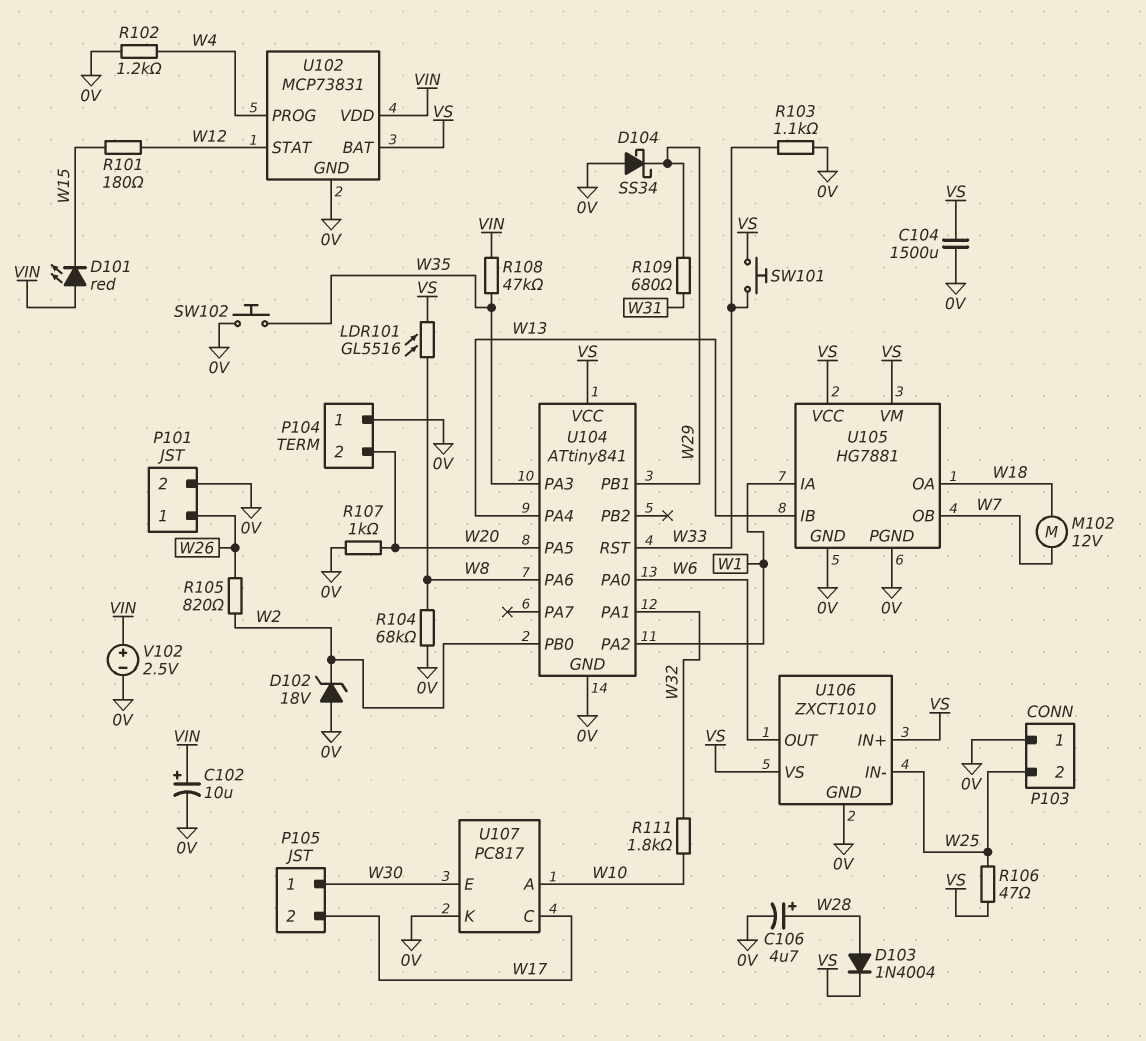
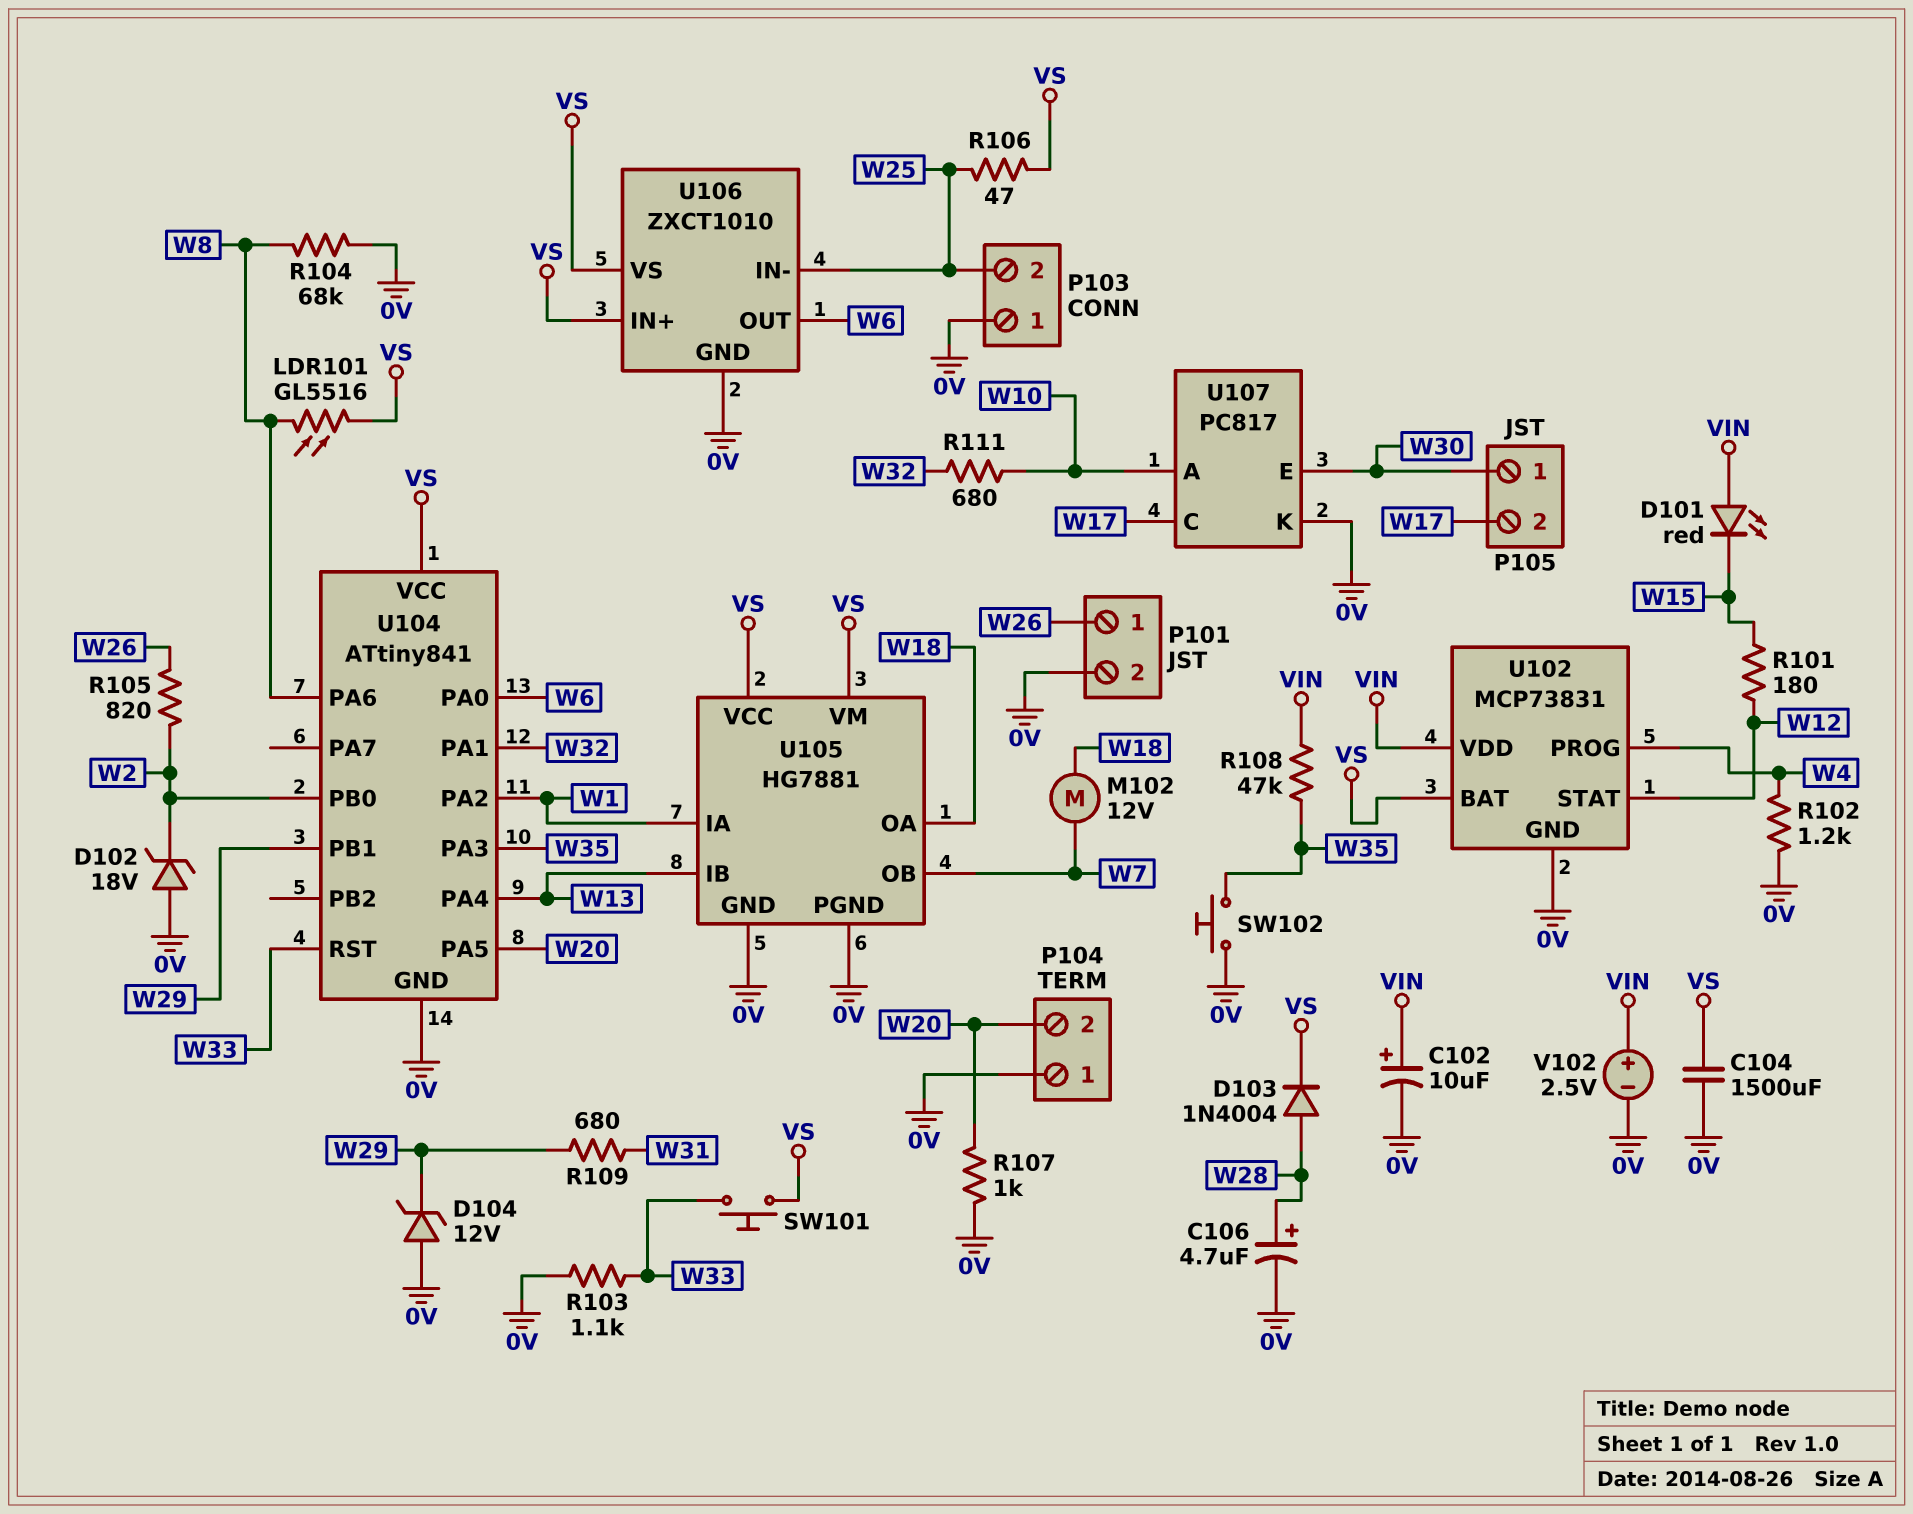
D104: schottky SS34 (A 0V, K W29) -> zener 12V (A 0V, K W29)
R111: 1.8k (W10, W32) -> 680 (W10, W32)

